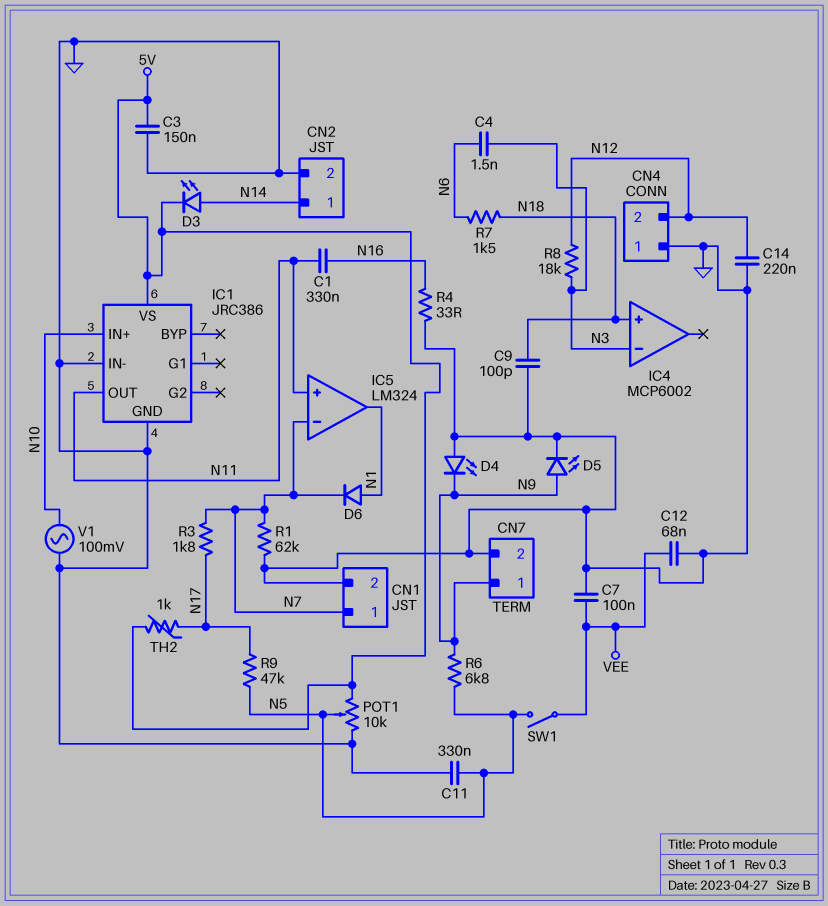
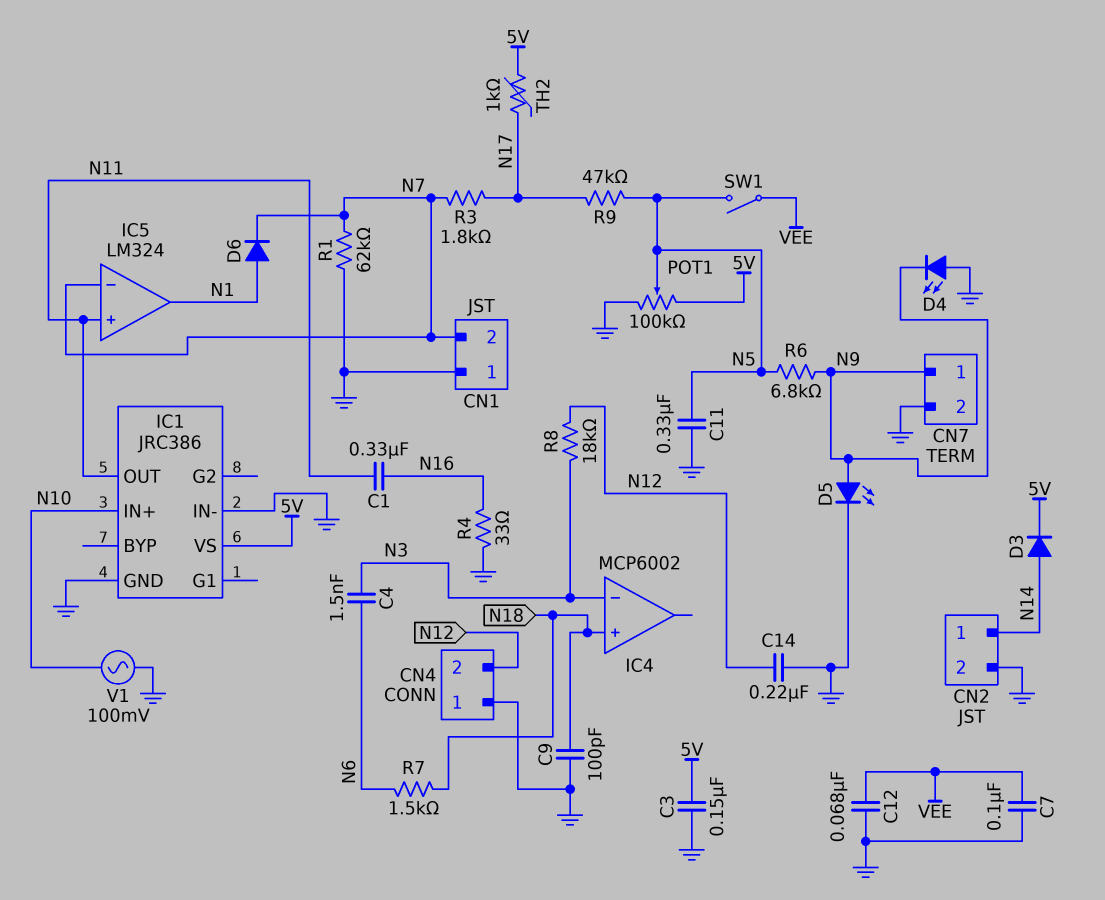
CN1 pin 1: N7 -> GND
CN1 pin 2: GND -> N7
D3: LED (A N14, K 5V) -> diode (A N14, K 5V)
POT1: 10k (5V, GND, wiper N5) -> 100k (5V, GND, wiper N5)

